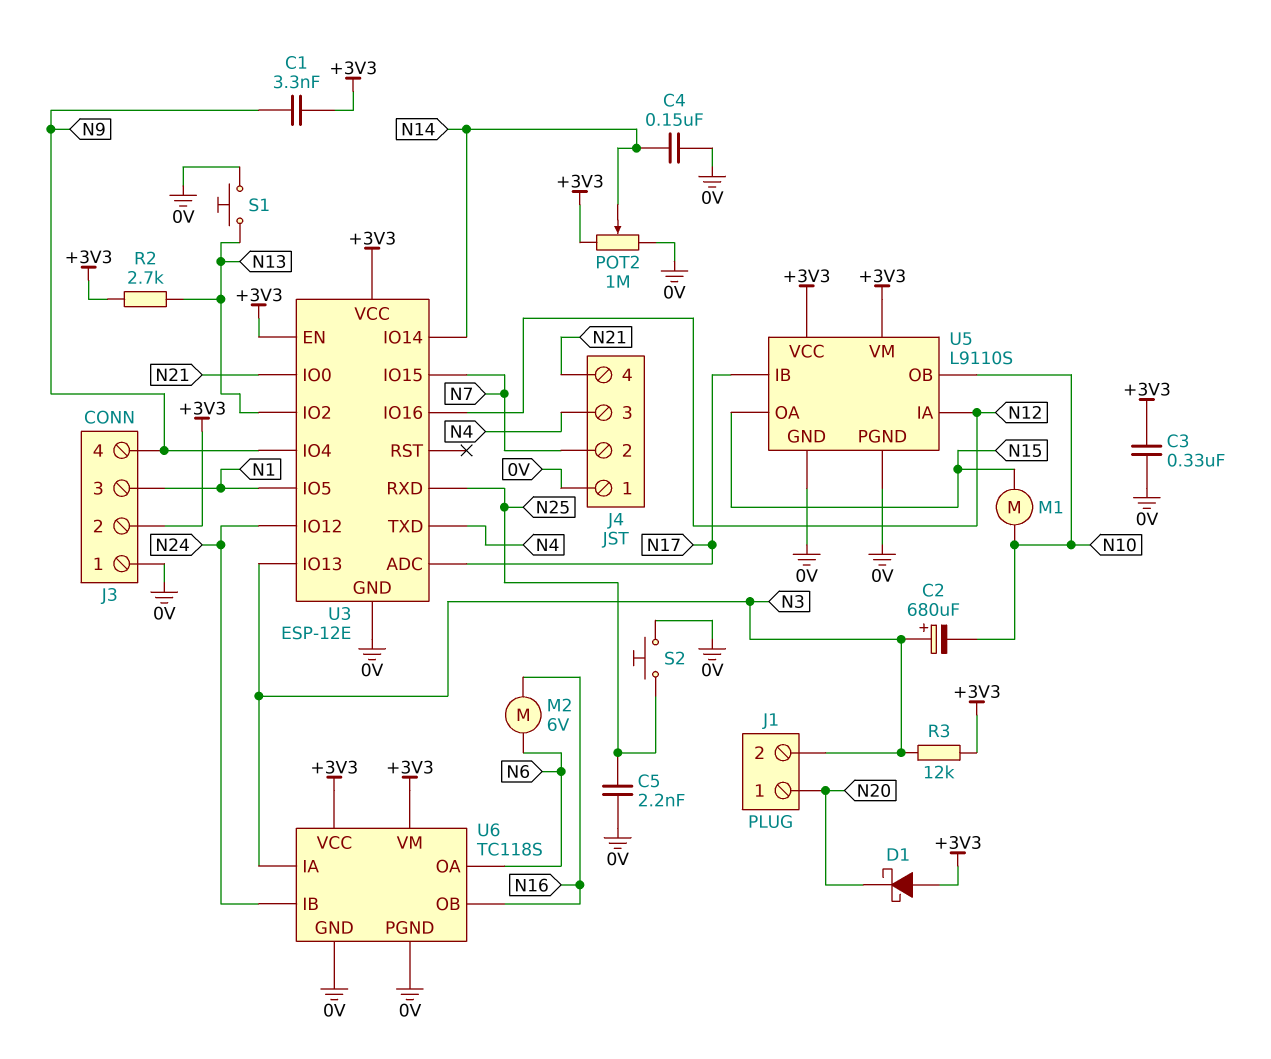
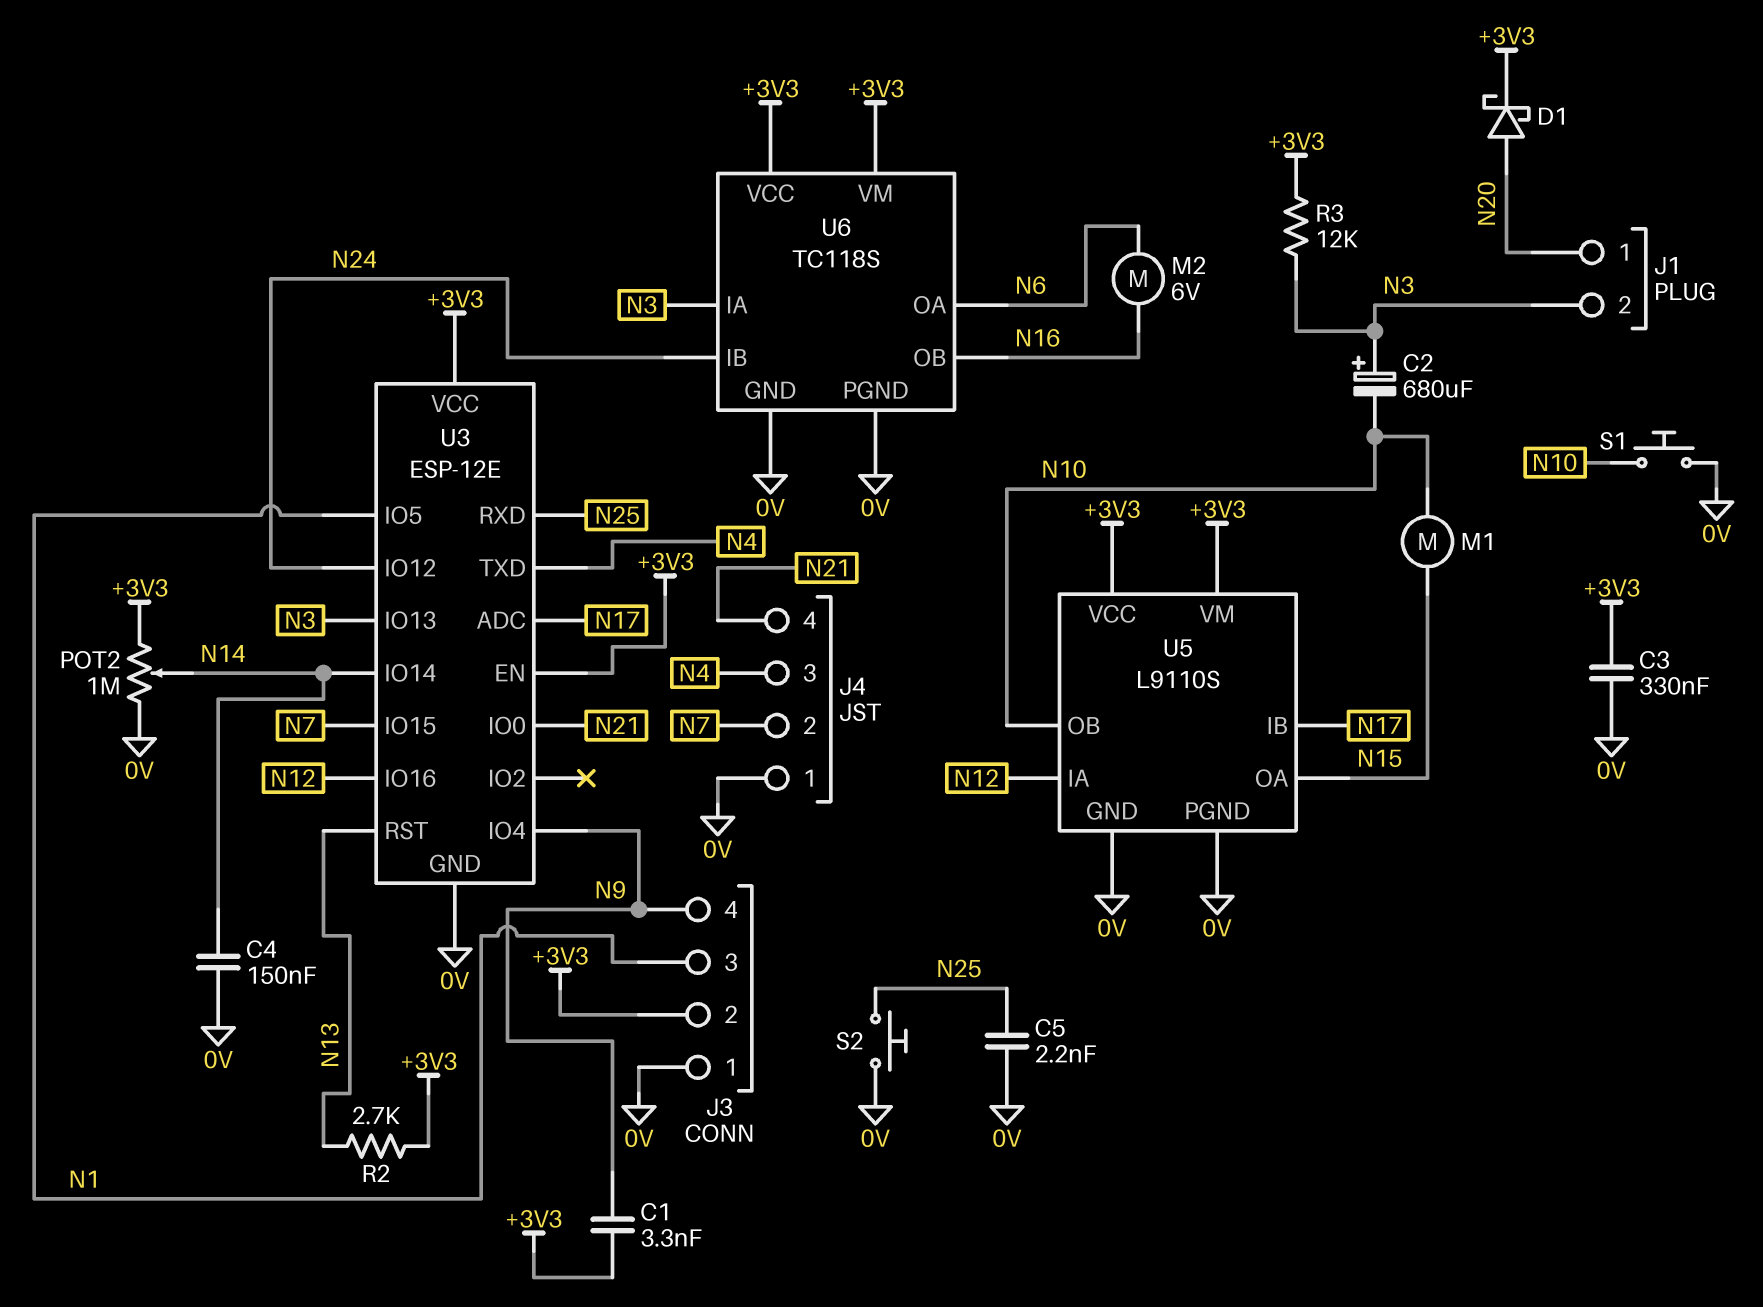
D1: schottky (A +3V3, K N20) -> schottky (A N20, K +3V3)
S1: button (0V, N13) -> button (0V, N10)
U3 pin IO2: N13 -> none
U3 pin RST: none -> N13

